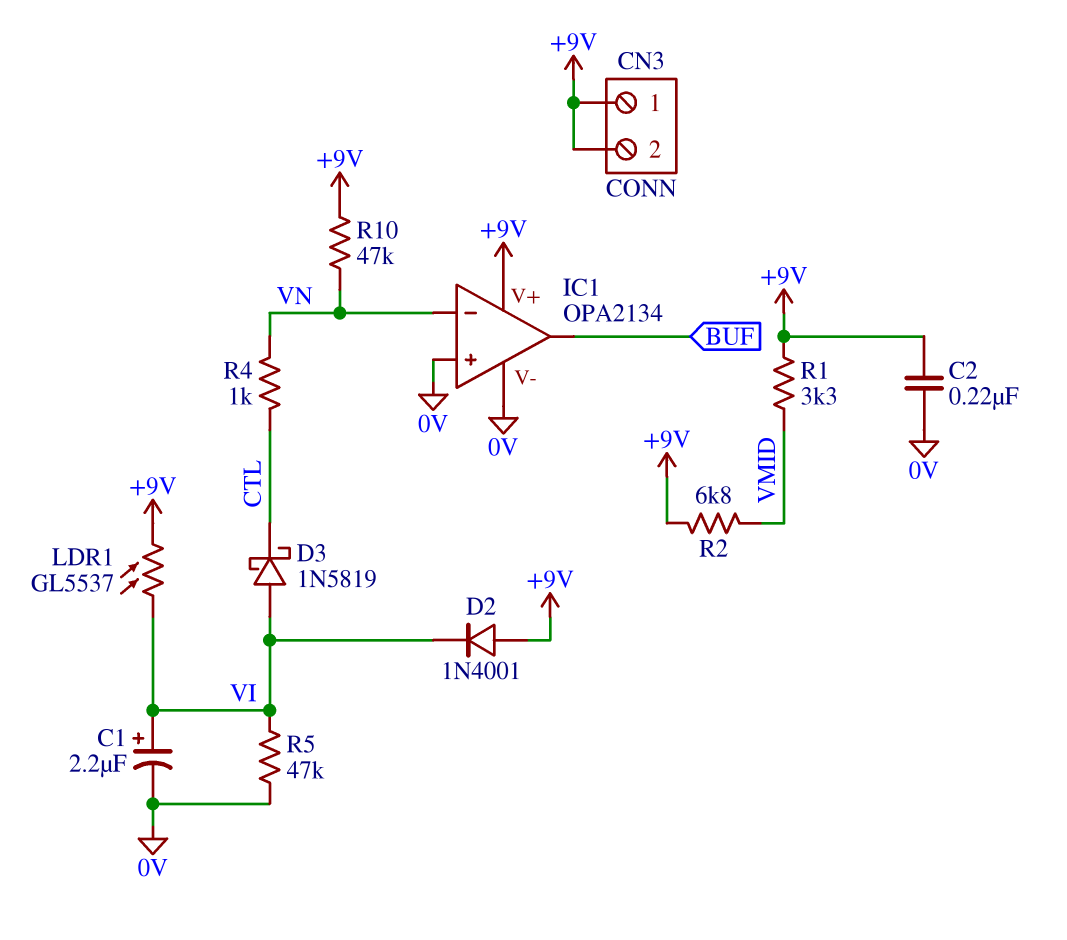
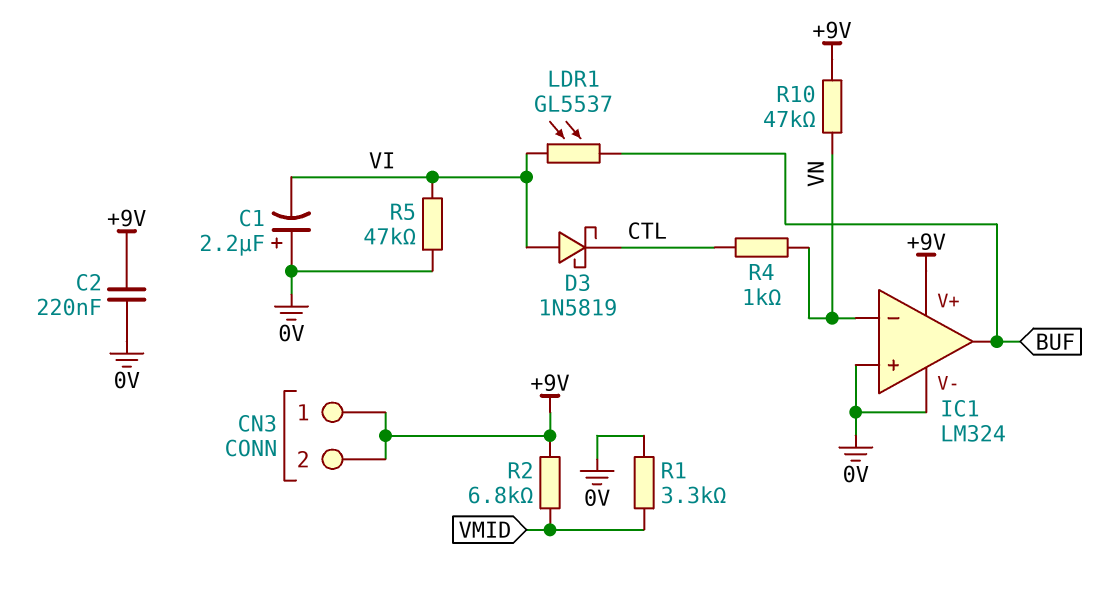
C1: 2.2uF (plus VI, minus 0V) -> 2.2uF (plus 0V, minus VI)
D2: diode 1N4001 (A +9V, K VI) -> none
IC1: OPA2134 -> LM324
LDR1: GL5537 (+9V, VI) -> GL5537 (BUF, VI)
R1: 3.3k (+9V, VMID) -> 3.3k (0V, VMID)

